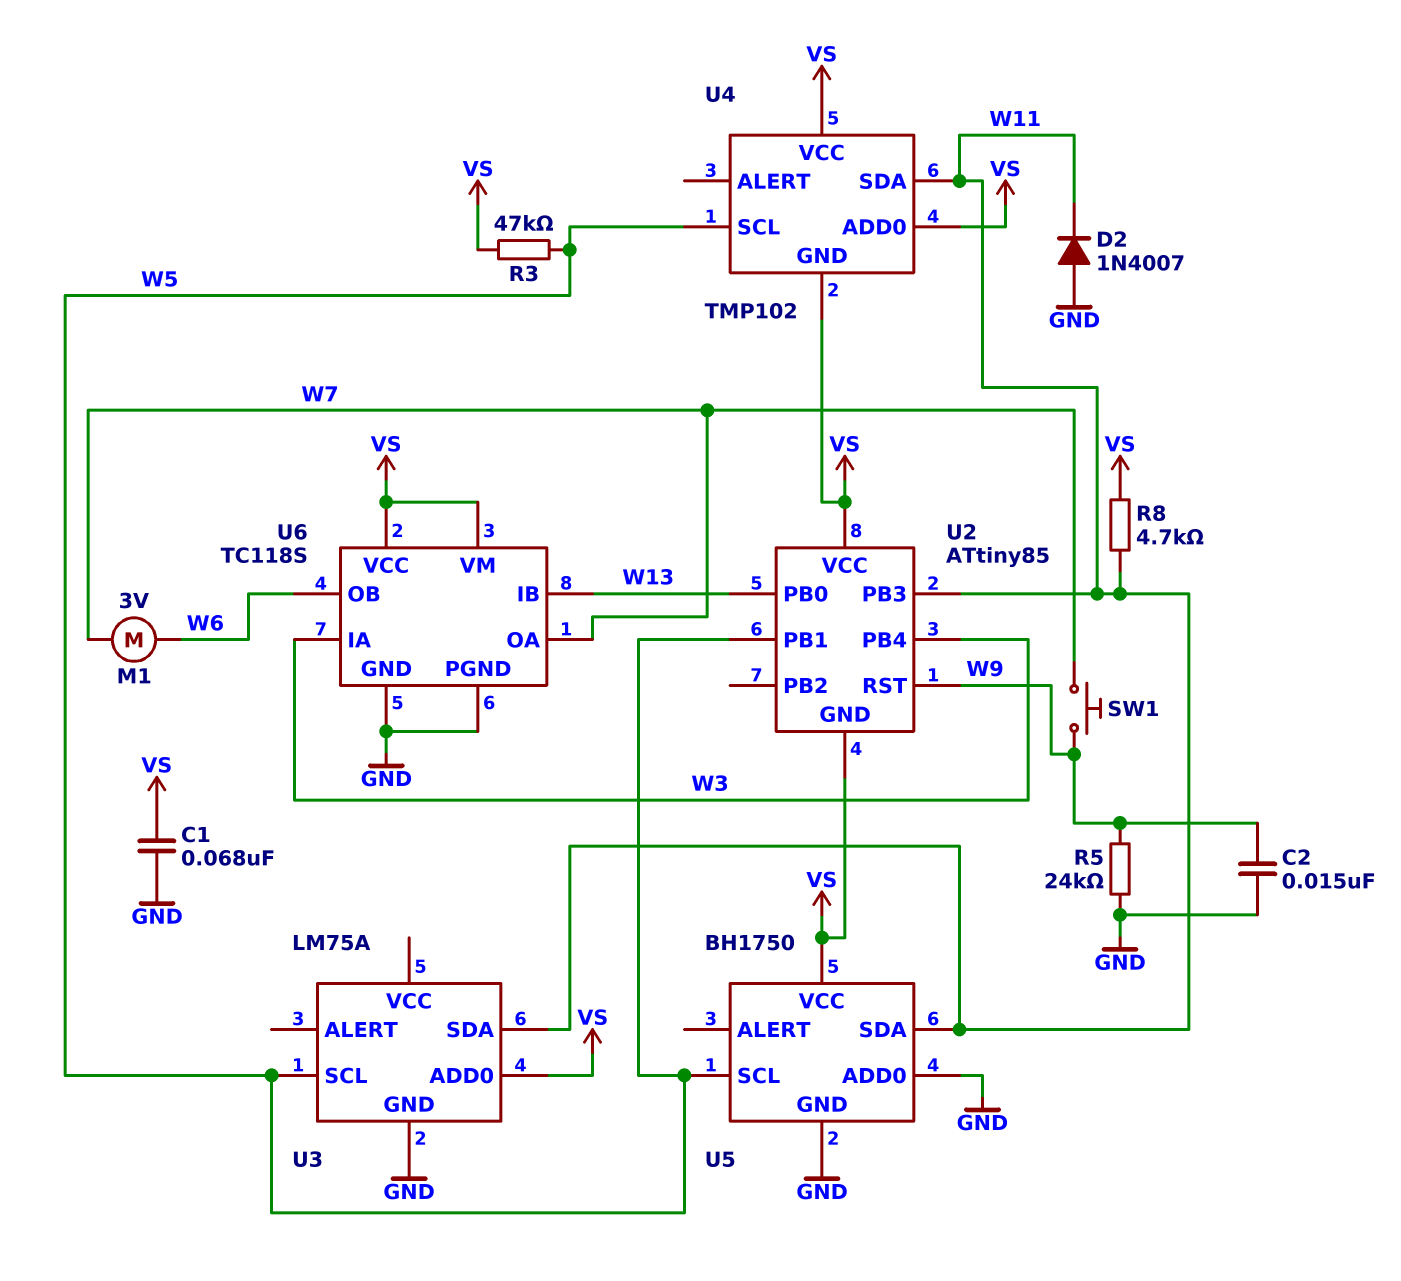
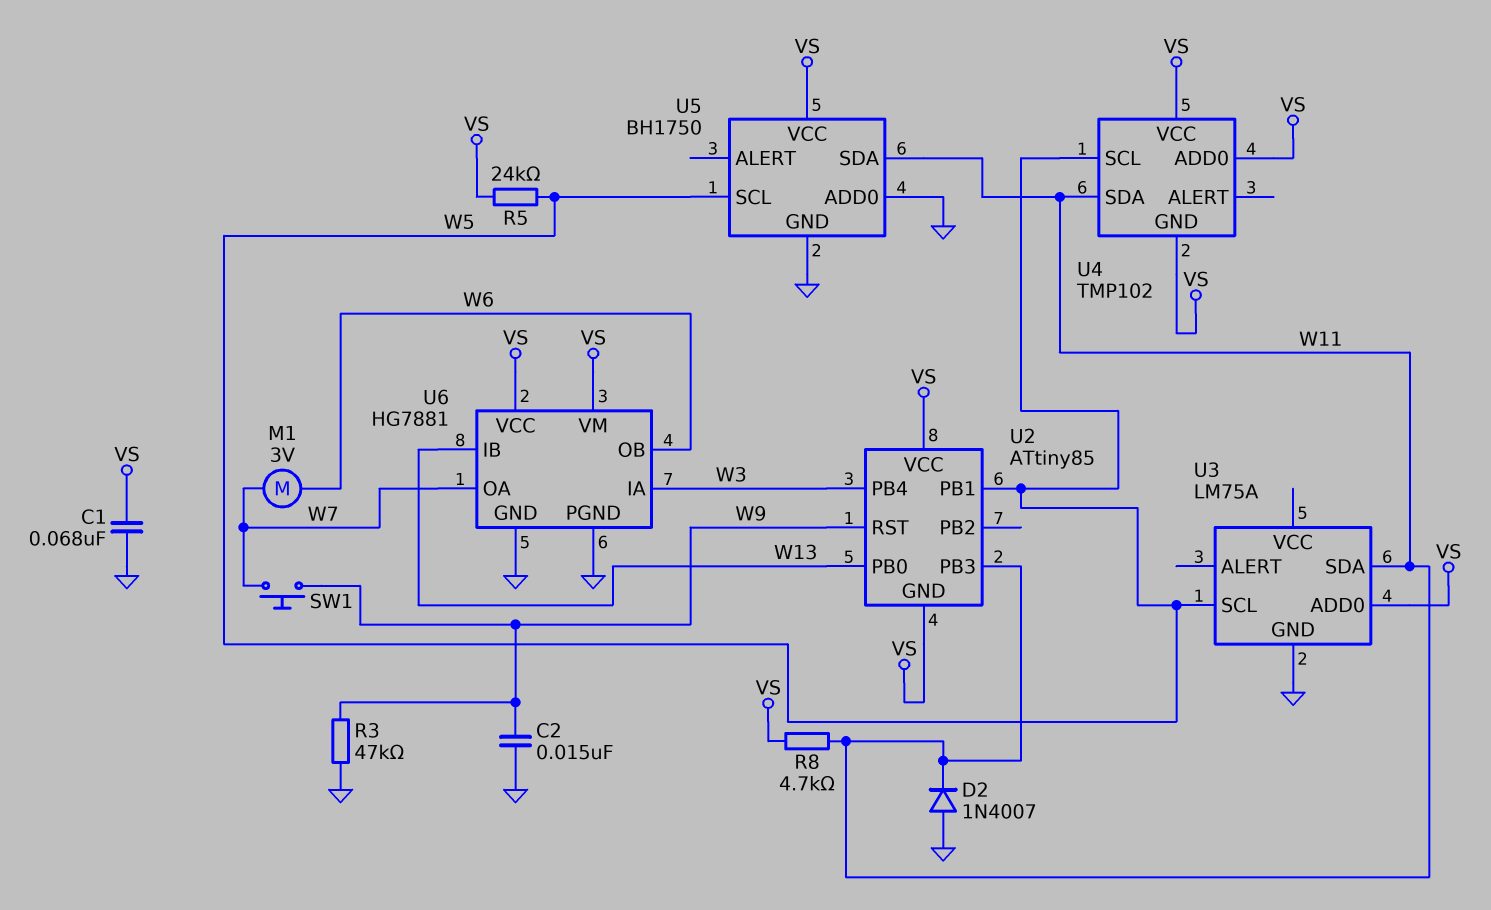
R3: 47k (VS, W5) -> 47k (GND, W9)
R5: 24k (GND, W9) -> 24k (VS, W5)
U6: TC118S -> HG7881

